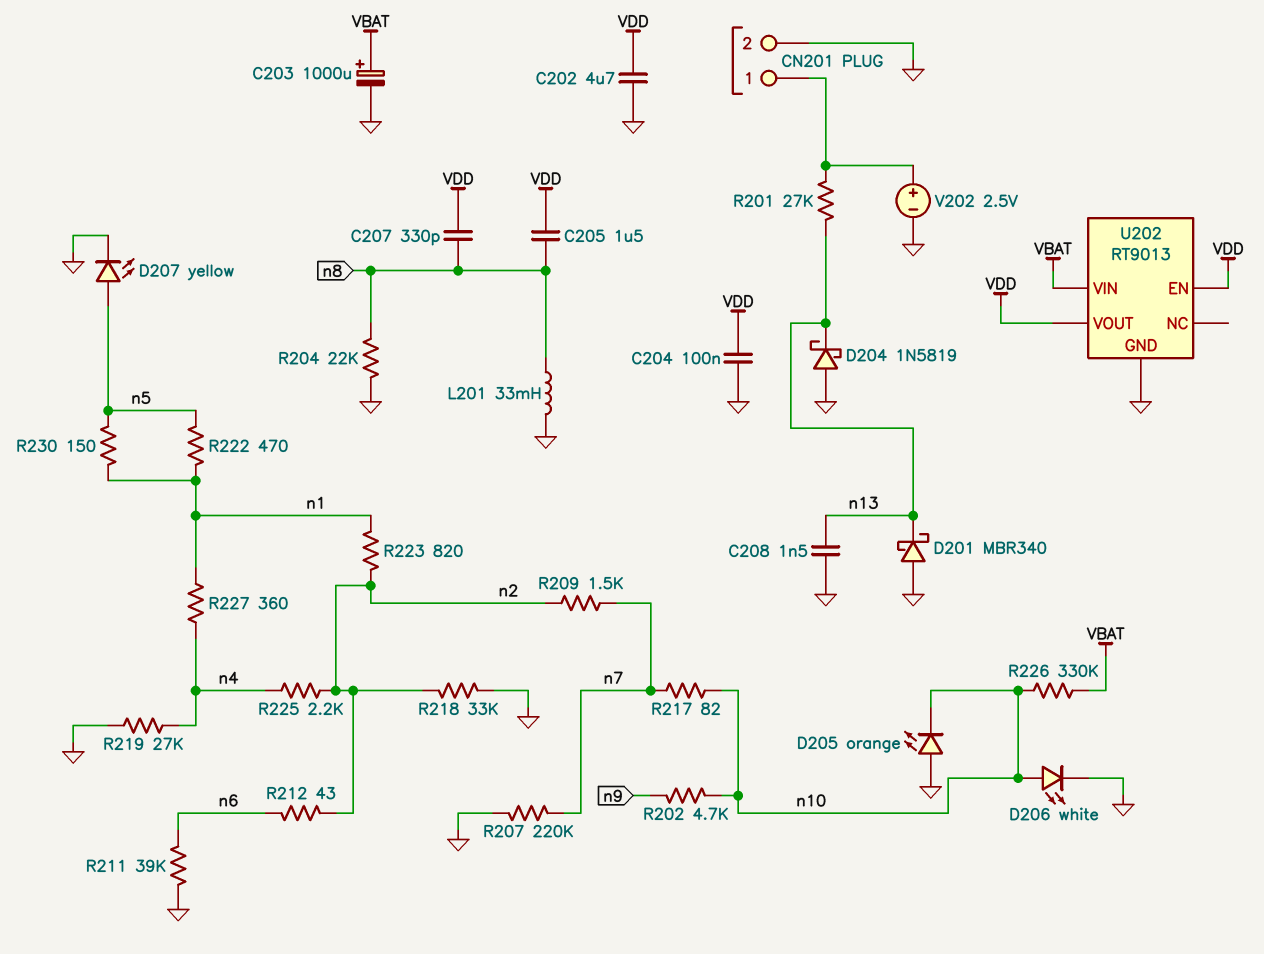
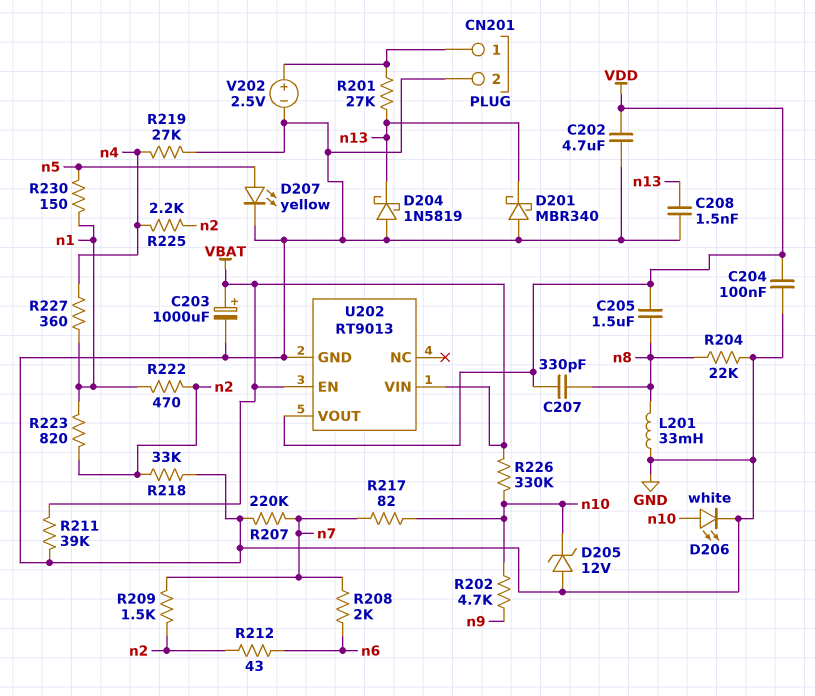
D205: LED orange (A GND, K n10) -> zener 12V (A GND, K n10)
R208: none -> 2k (n6, n7)
R211: 39k (GND, n6) -> 39k (GND, VBAT)
R222: 470 (n1, n5) -> 470 (n1, n2)
U202 pin EN: VDD -> VBAT

